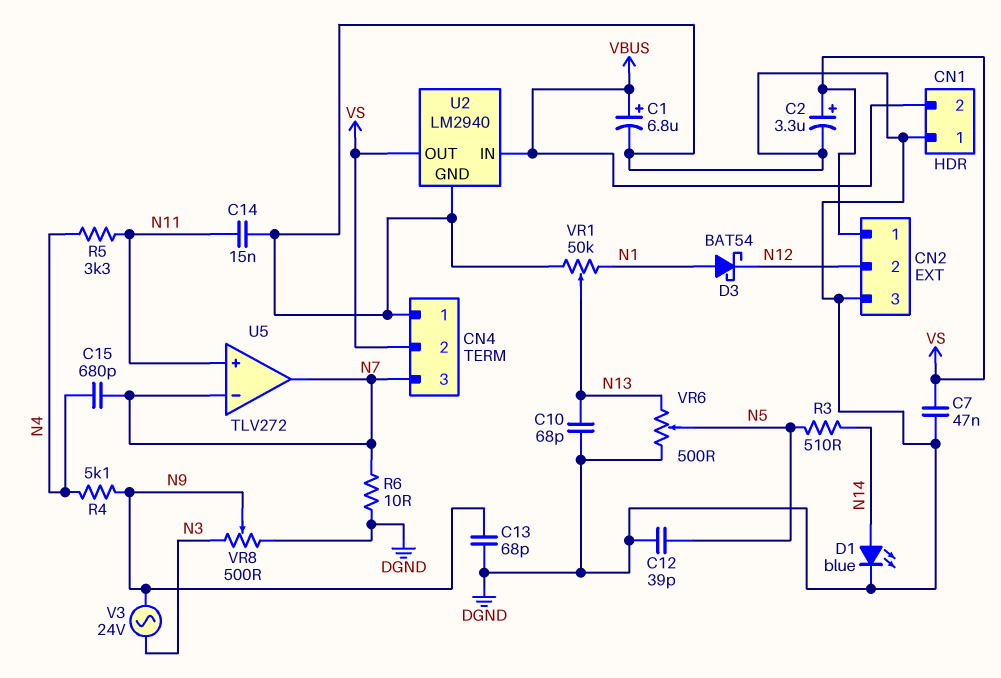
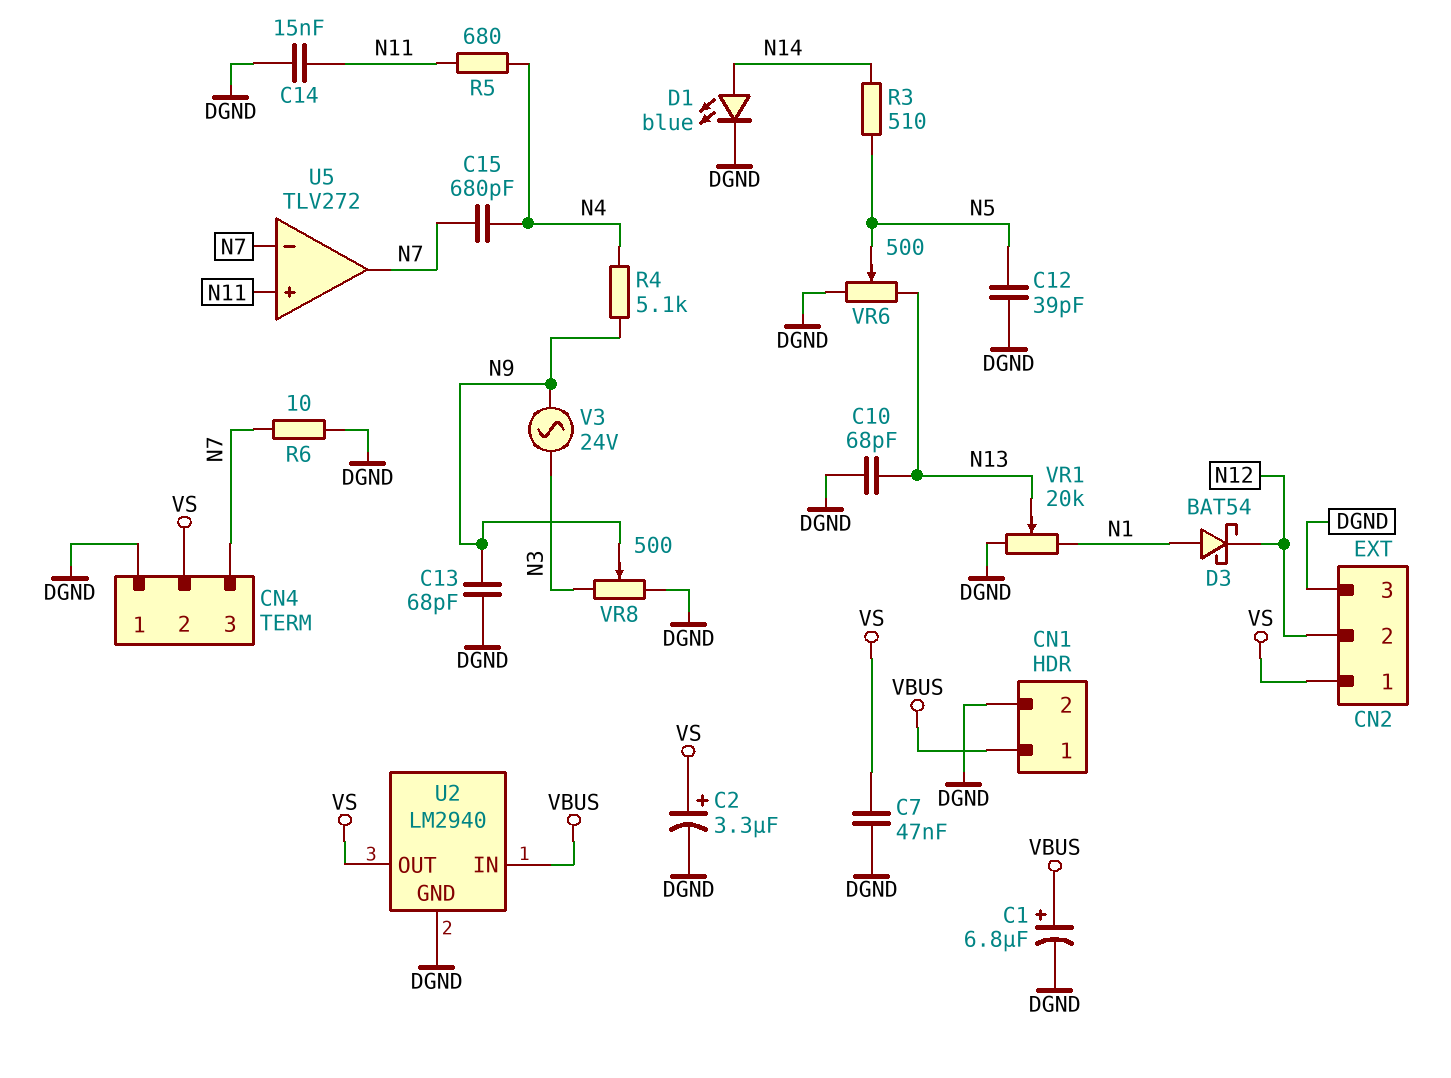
CN1 pin 1: DGND -> VBUS
CN1 pin 2: VBUS -> DGND
R5: 3.3k (N4, N11) -> 680 (N4, N11)
VR1: 50k (DGND, N1, wiper N13) -> 20k (DGND, N1, wiper N13)

